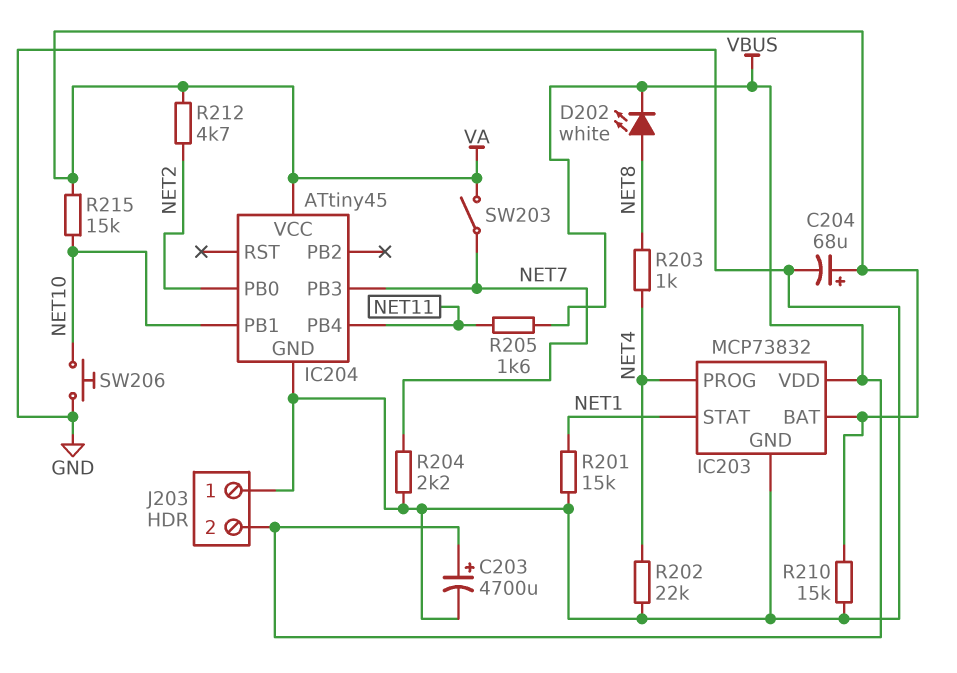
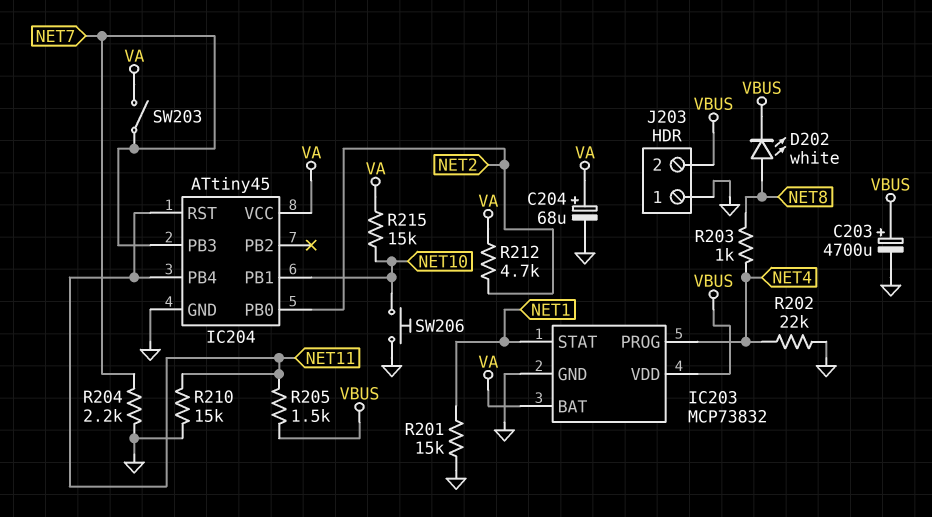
IC204 pin RST: none -> NET11
R205: 1.6k (NET11, VBUS) -> 1.5k (NET11, VBUS)
R210: 15k (GND, VA) -> 15k (GND, NET11)

